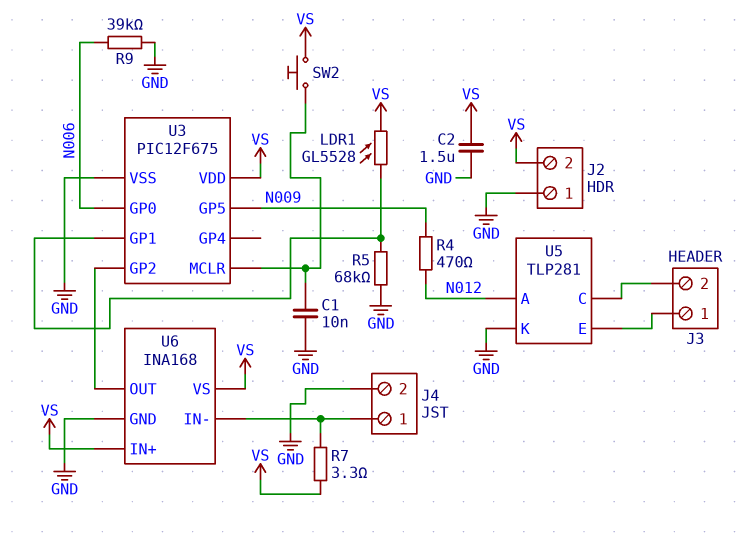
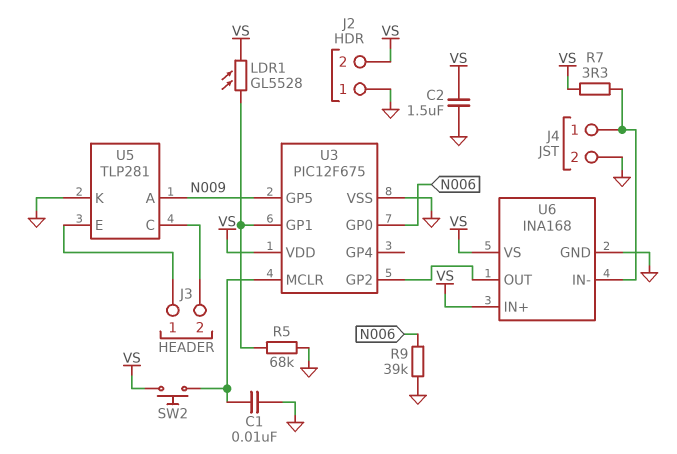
R4: 470 (N009, N012) -> none
U5 pin A: N012 -> N009

